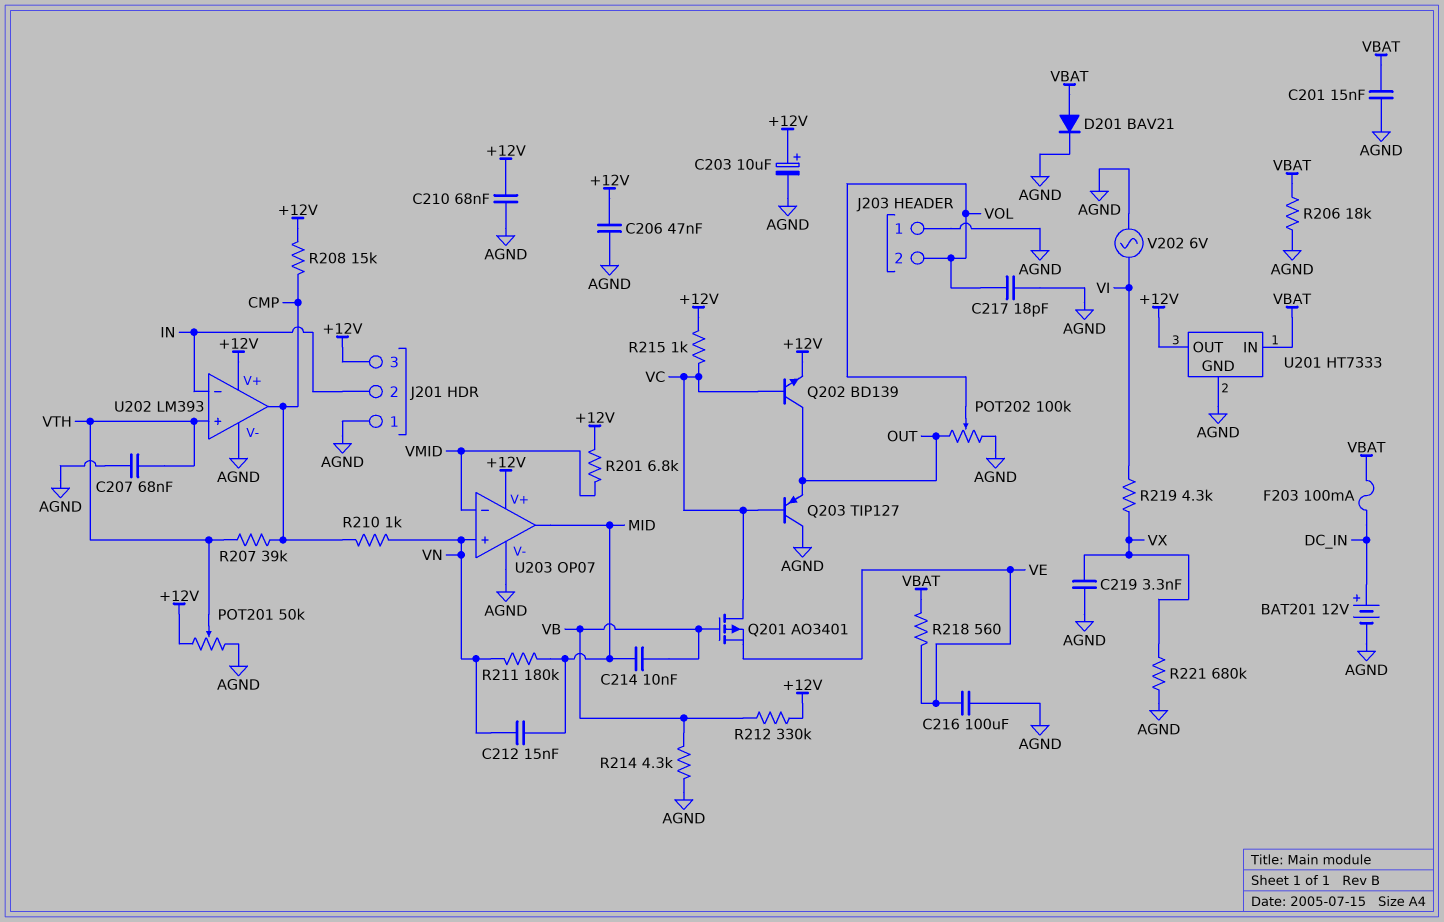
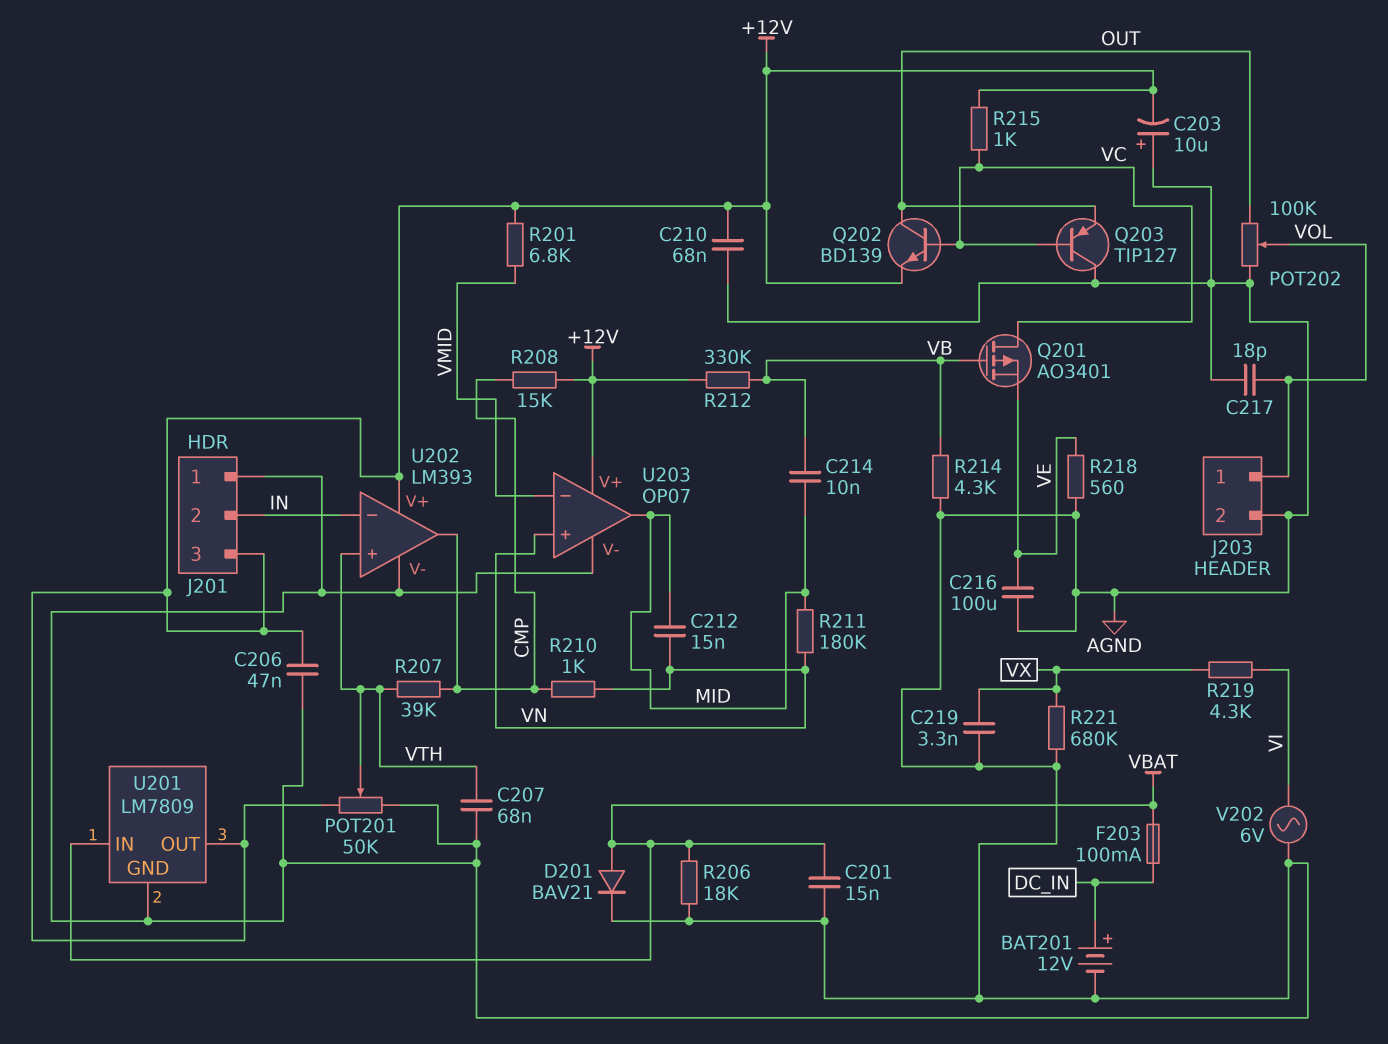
C203: 10uF (plus +12V, minus AGND) -> 10uF (plus AGND, minus +12V)
J203 pin 1: AGND -> VOL
J203 pin 2: VOL -> AGND
R218: 560 (VBAT, VE) -> 560 (AGND, VE)
U201: HT7333 -> LM7809

